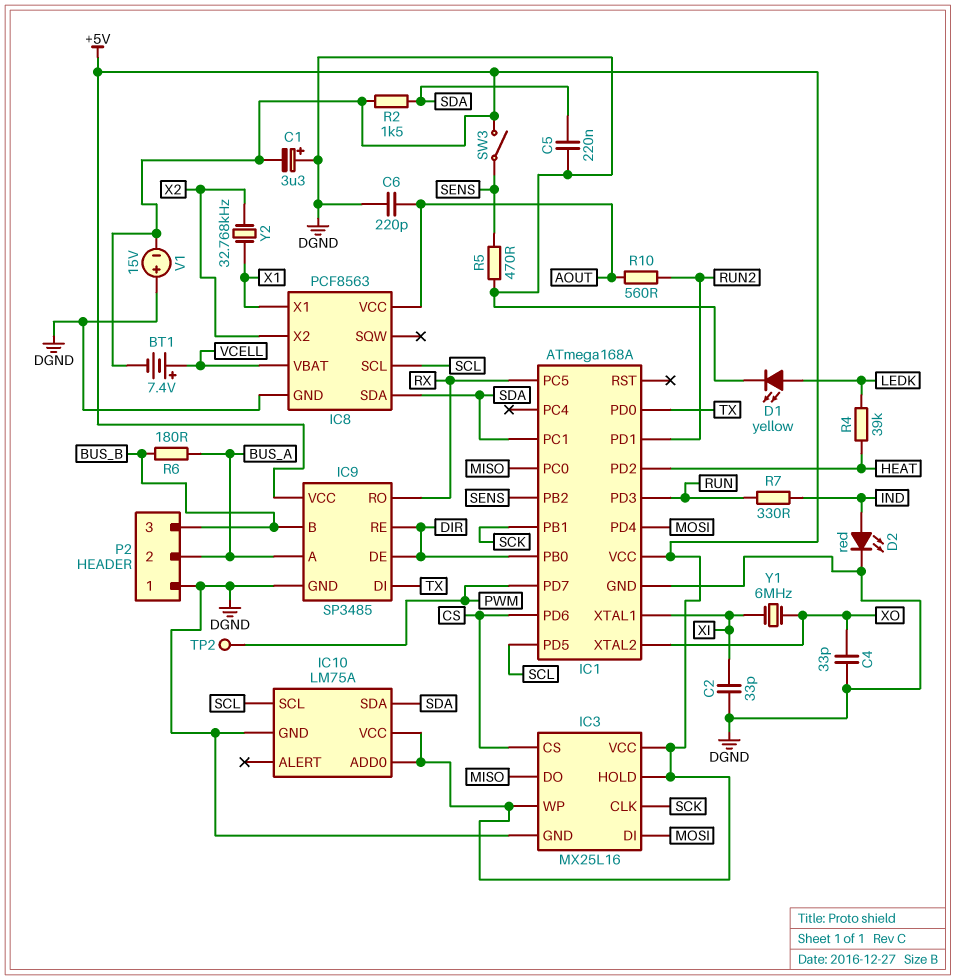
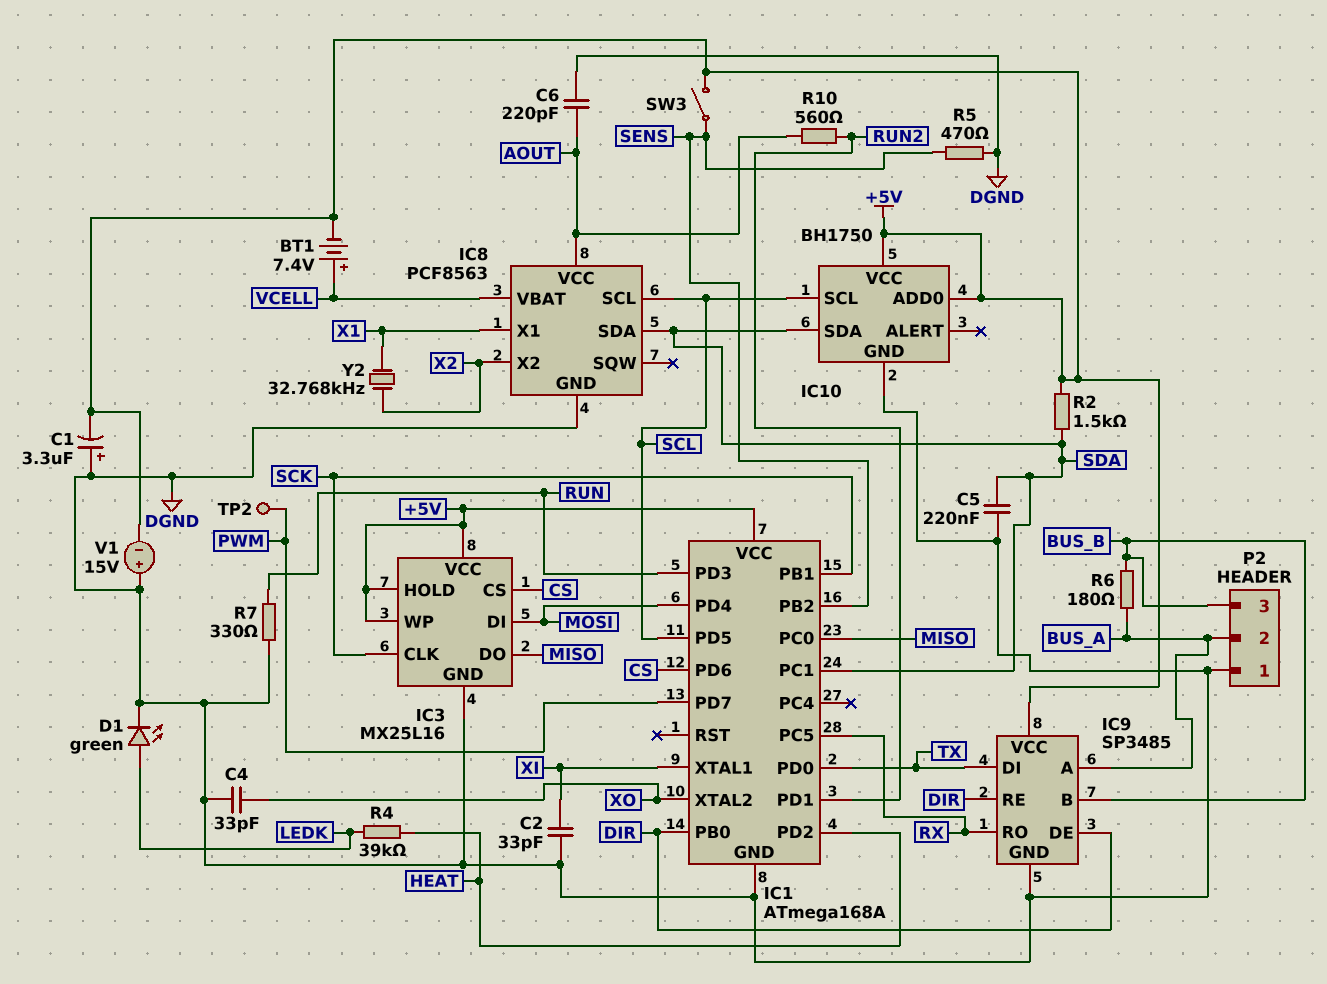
D1: LED yellow (A LEDK, K DGND) -> LED green (A LEDK, K DGND)
D2: LED red (A IND, K DGND) -> none
IC10: LM75A -> BH1750
R7: 330 (IND, RUN) -> 330 (DGND, RUN)
Y1: 6MHz (XI, XO) -> none

